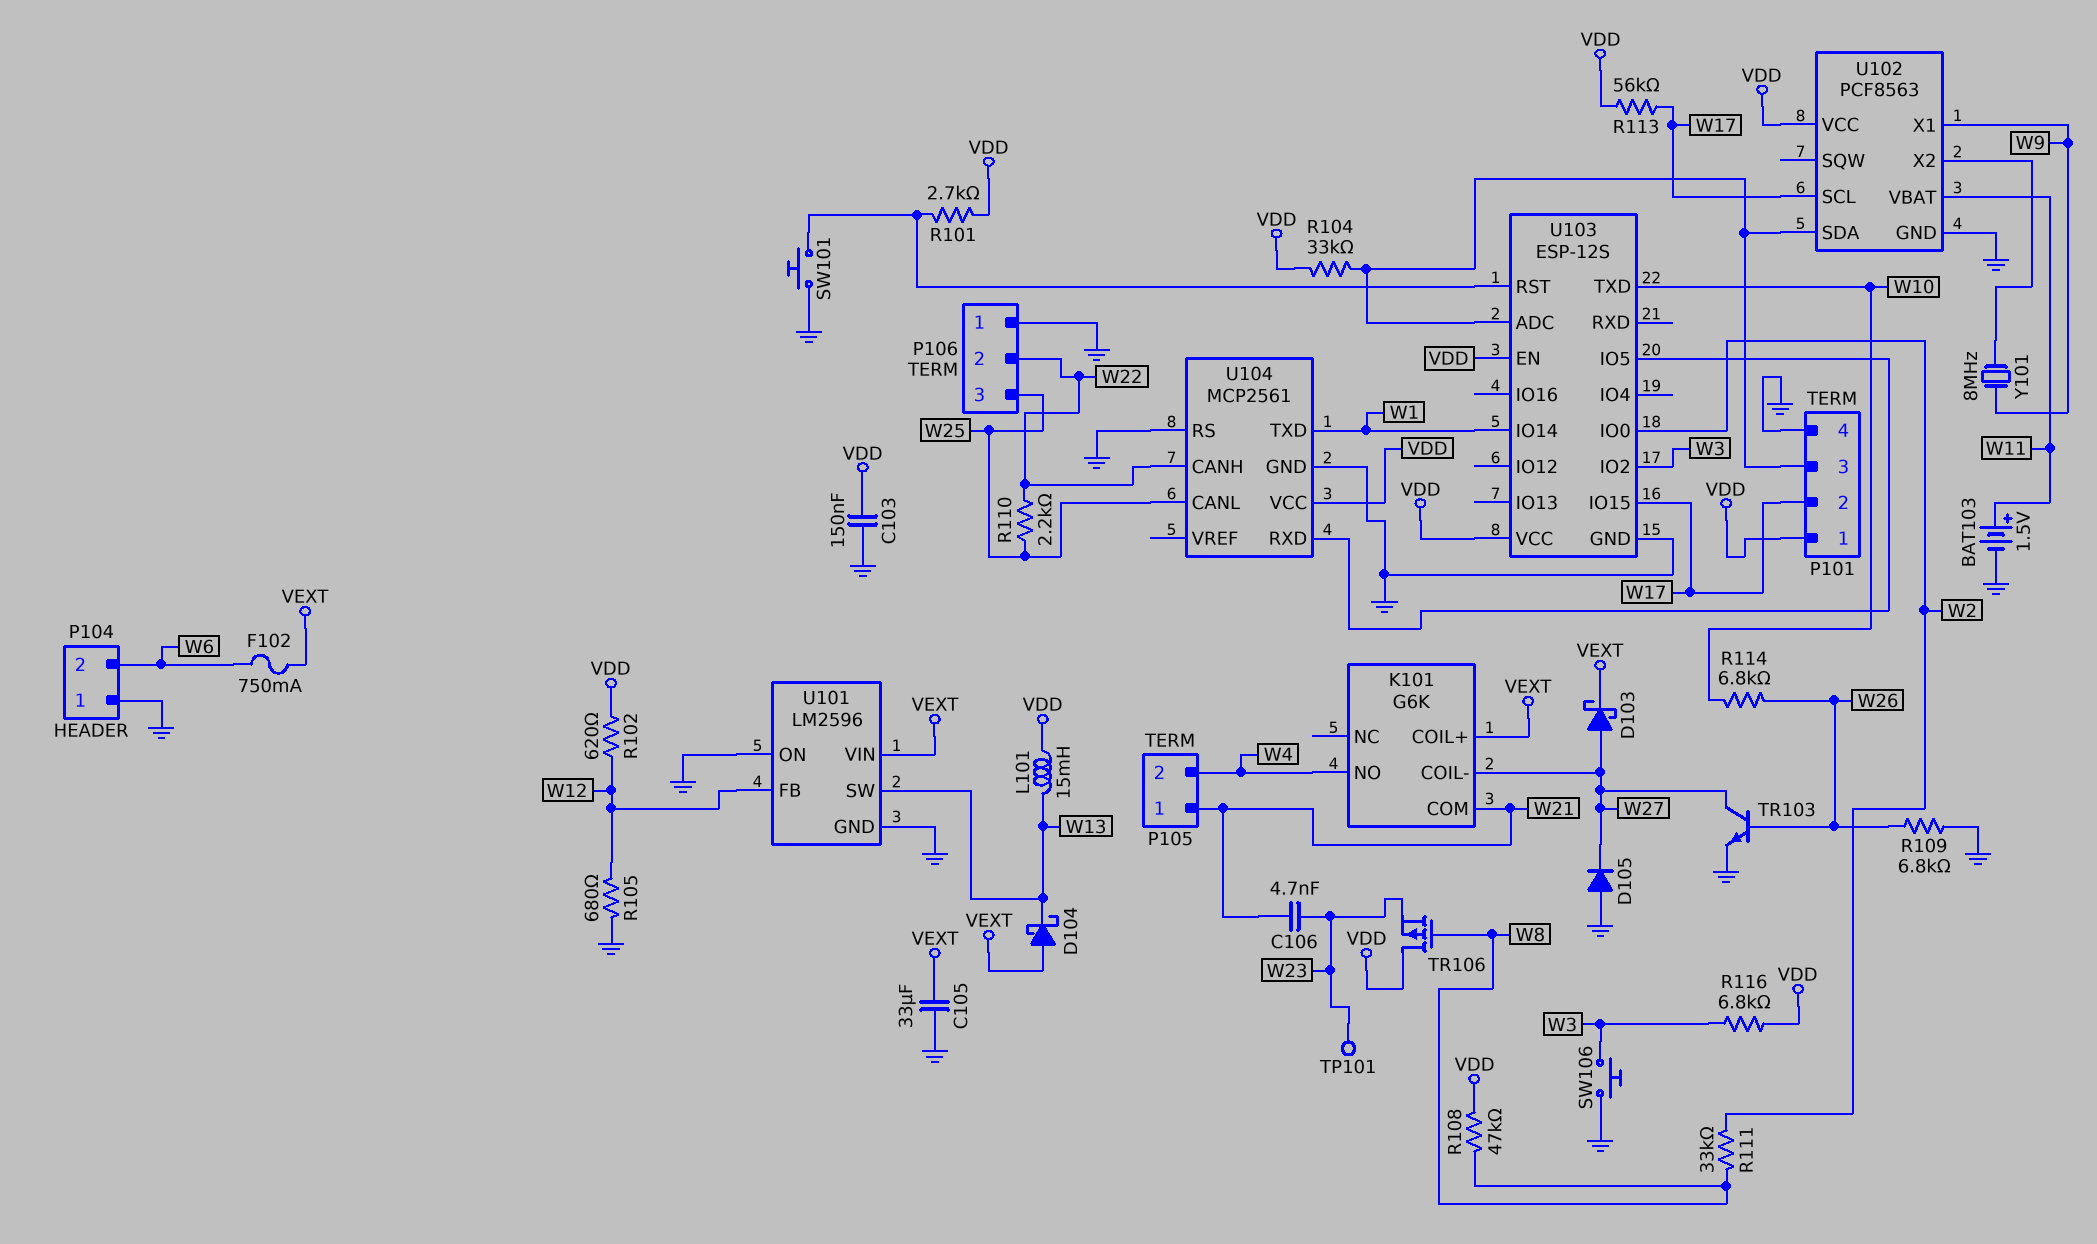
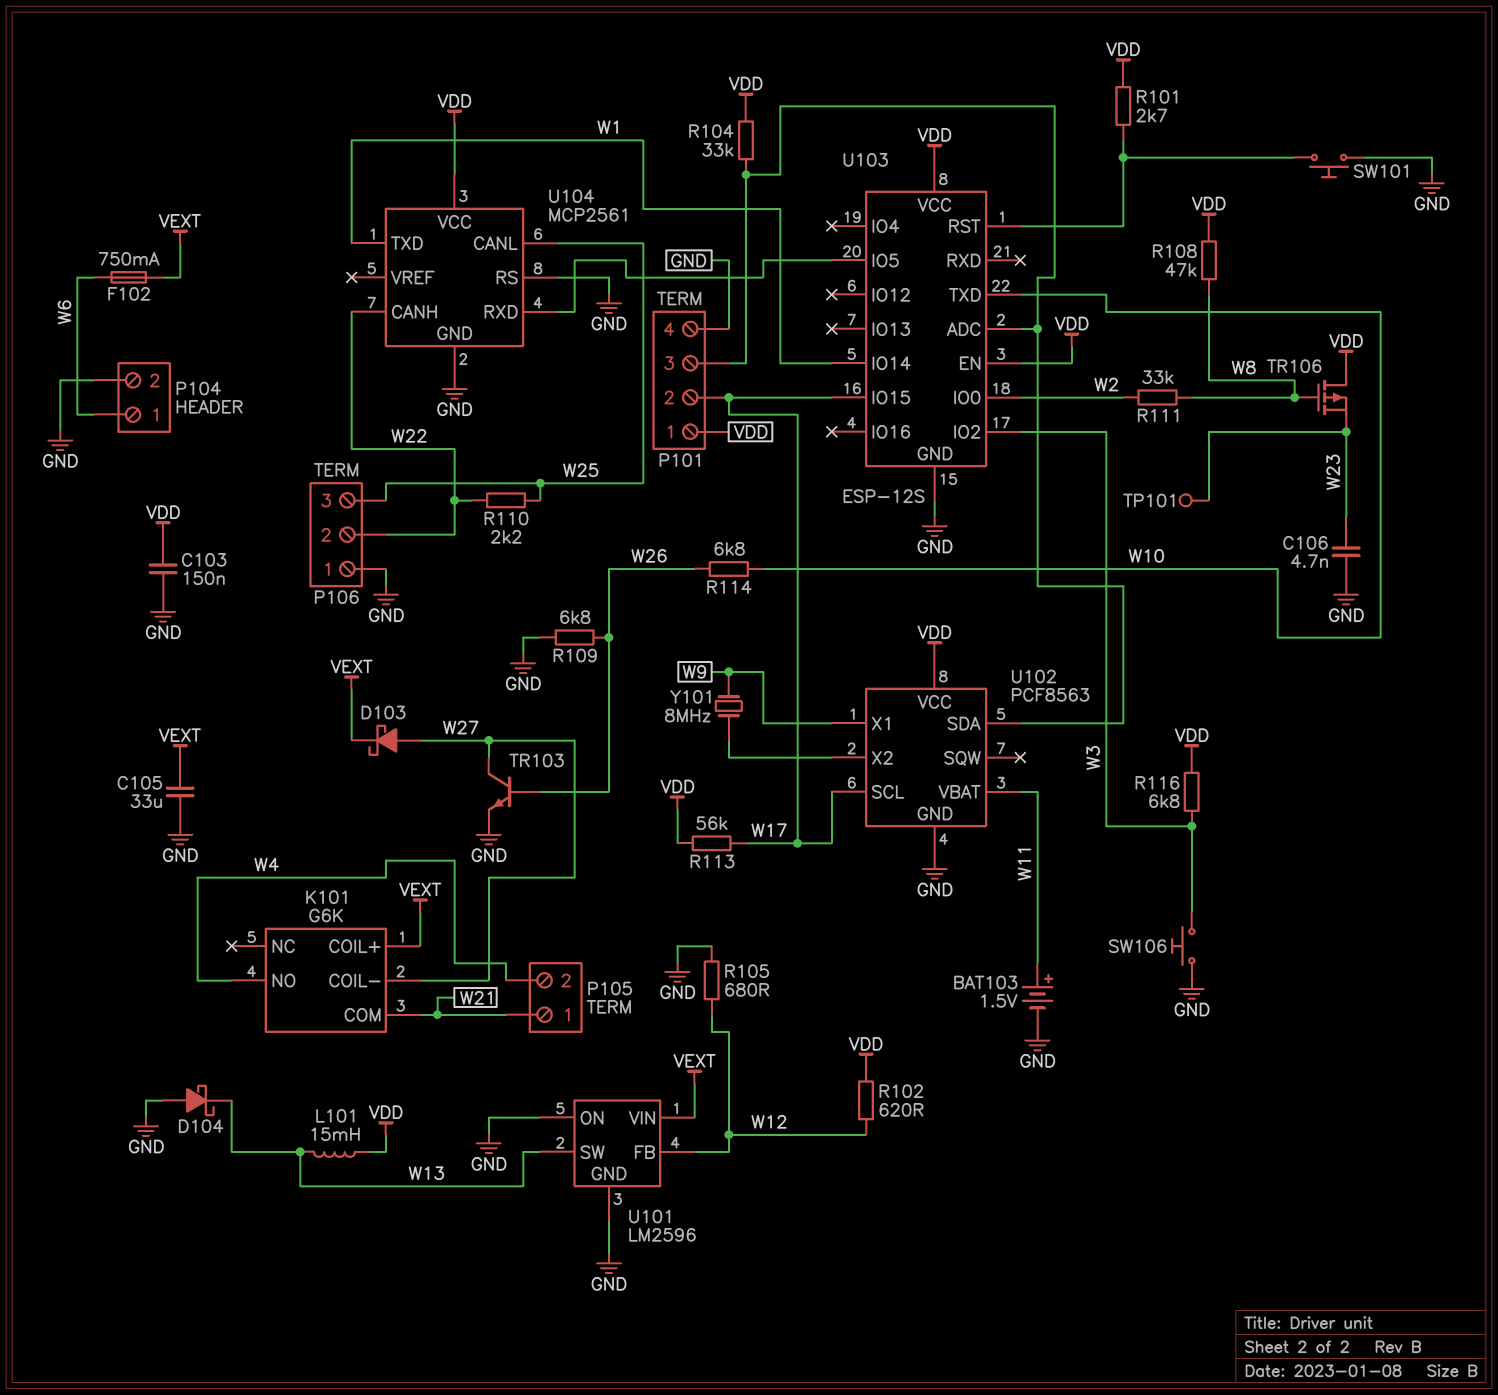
C106: 4.7nF (W21, W23) -> 4.7nF (GND, W23)
D104: schottky (A VEXT, K W13) -> schottky (A GND, K W13)
D105: diode (A GND, K W27) -> none
P104 pin 1: GND -> W6
P104 pin 2: W6 -> GND

